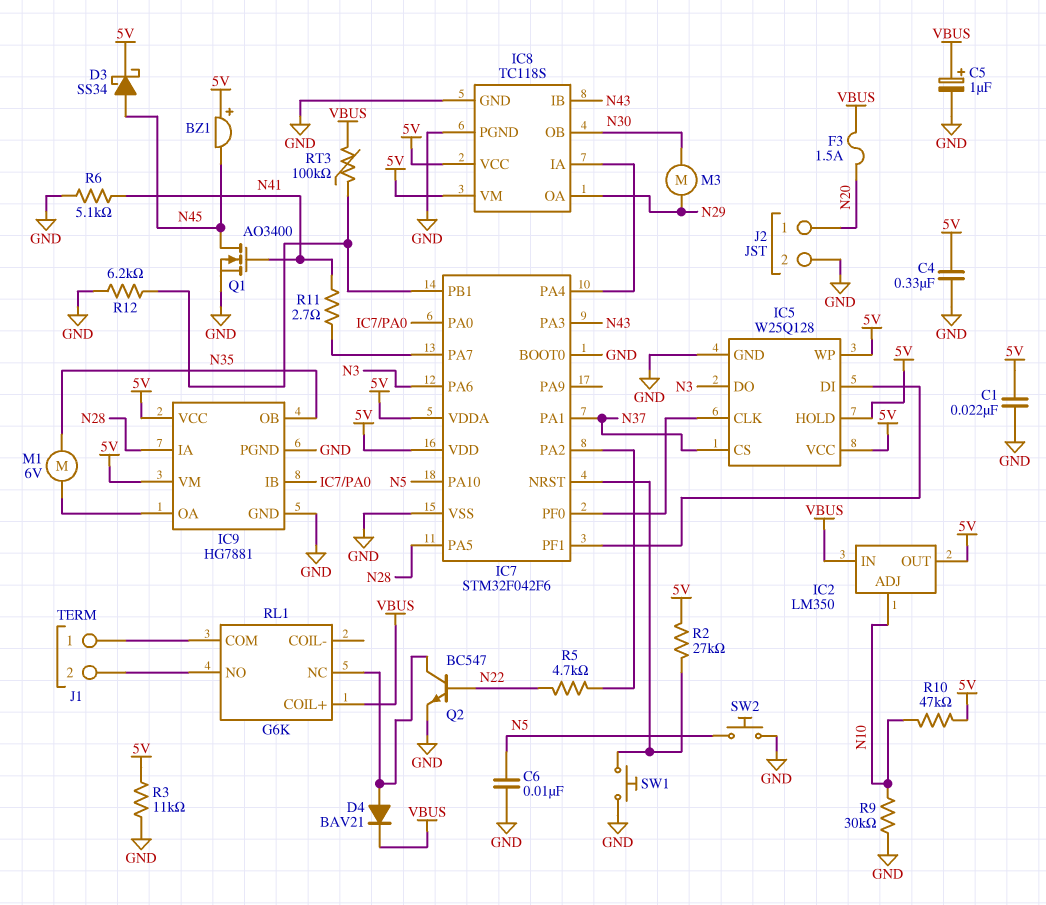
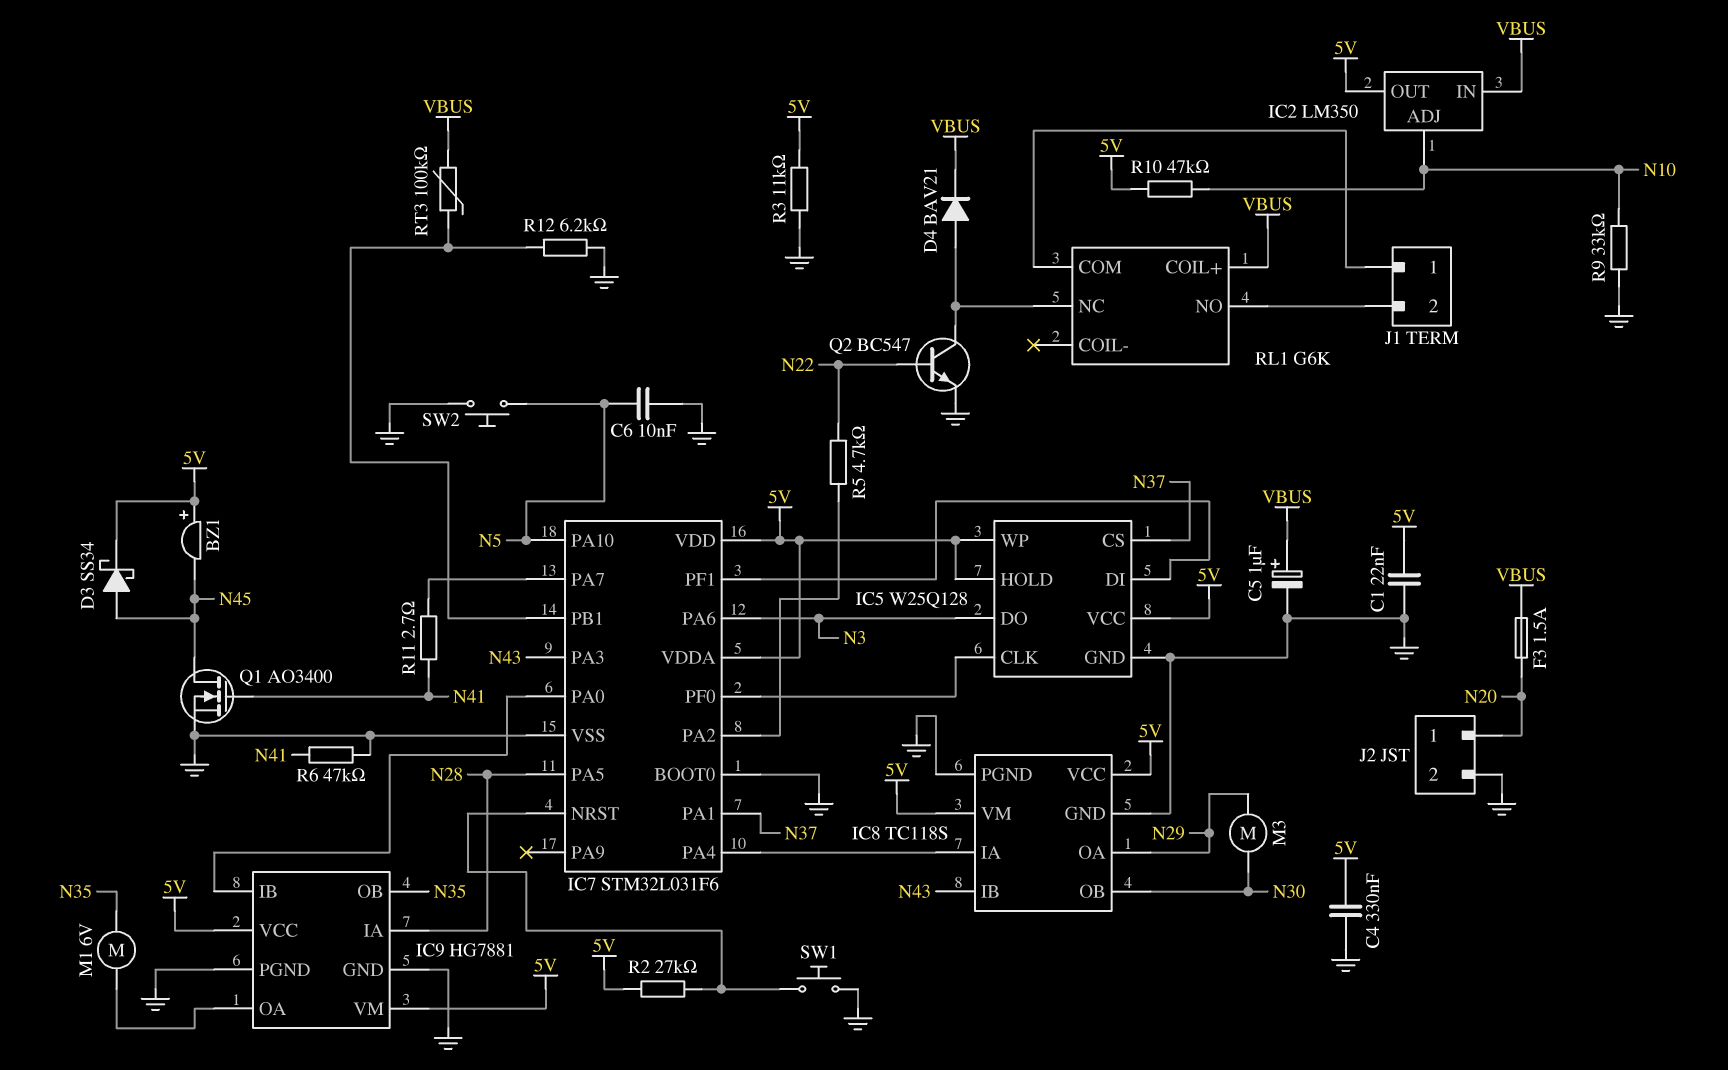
IC7: STM32F042F6 -> STM32L031F6
R6: 5.1k (GND, N41) -> 47k (GND, N41)
R9: 30k (GND, N10) -> 33k (GND, N10)

